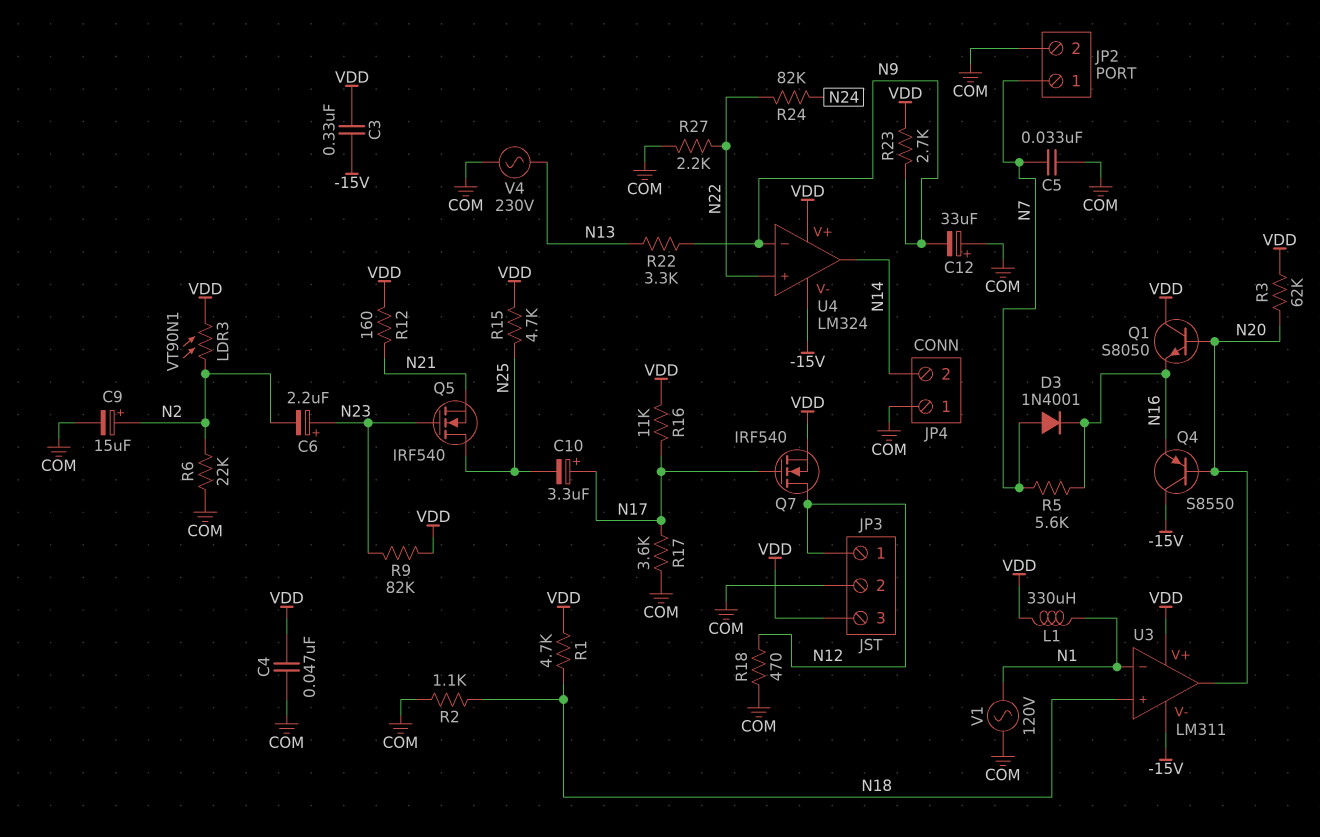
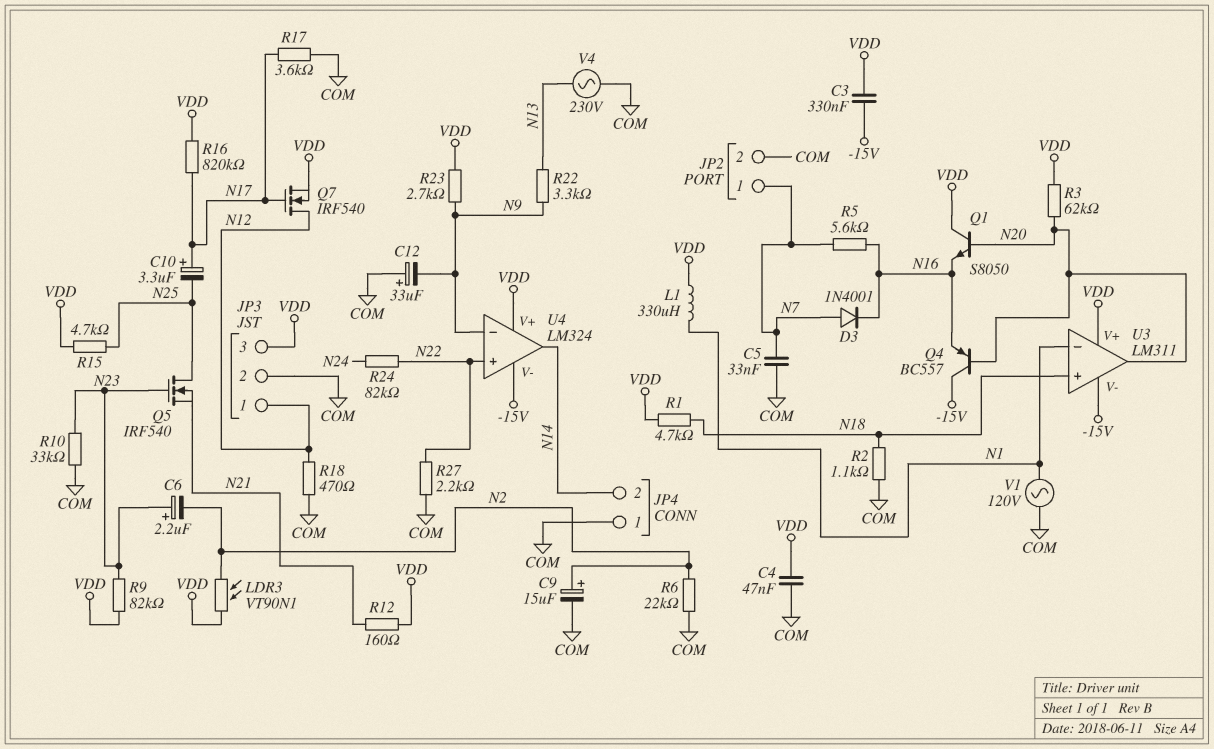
Q4: PNP S8550 (B N20, C -15V, E N16) -> PNP BC557 (B N20, C -15V, E N16)
R10: none -> 33k (COM, N23)
R16: 11k (N17, VDD) -> 820k (N17, VDD)

